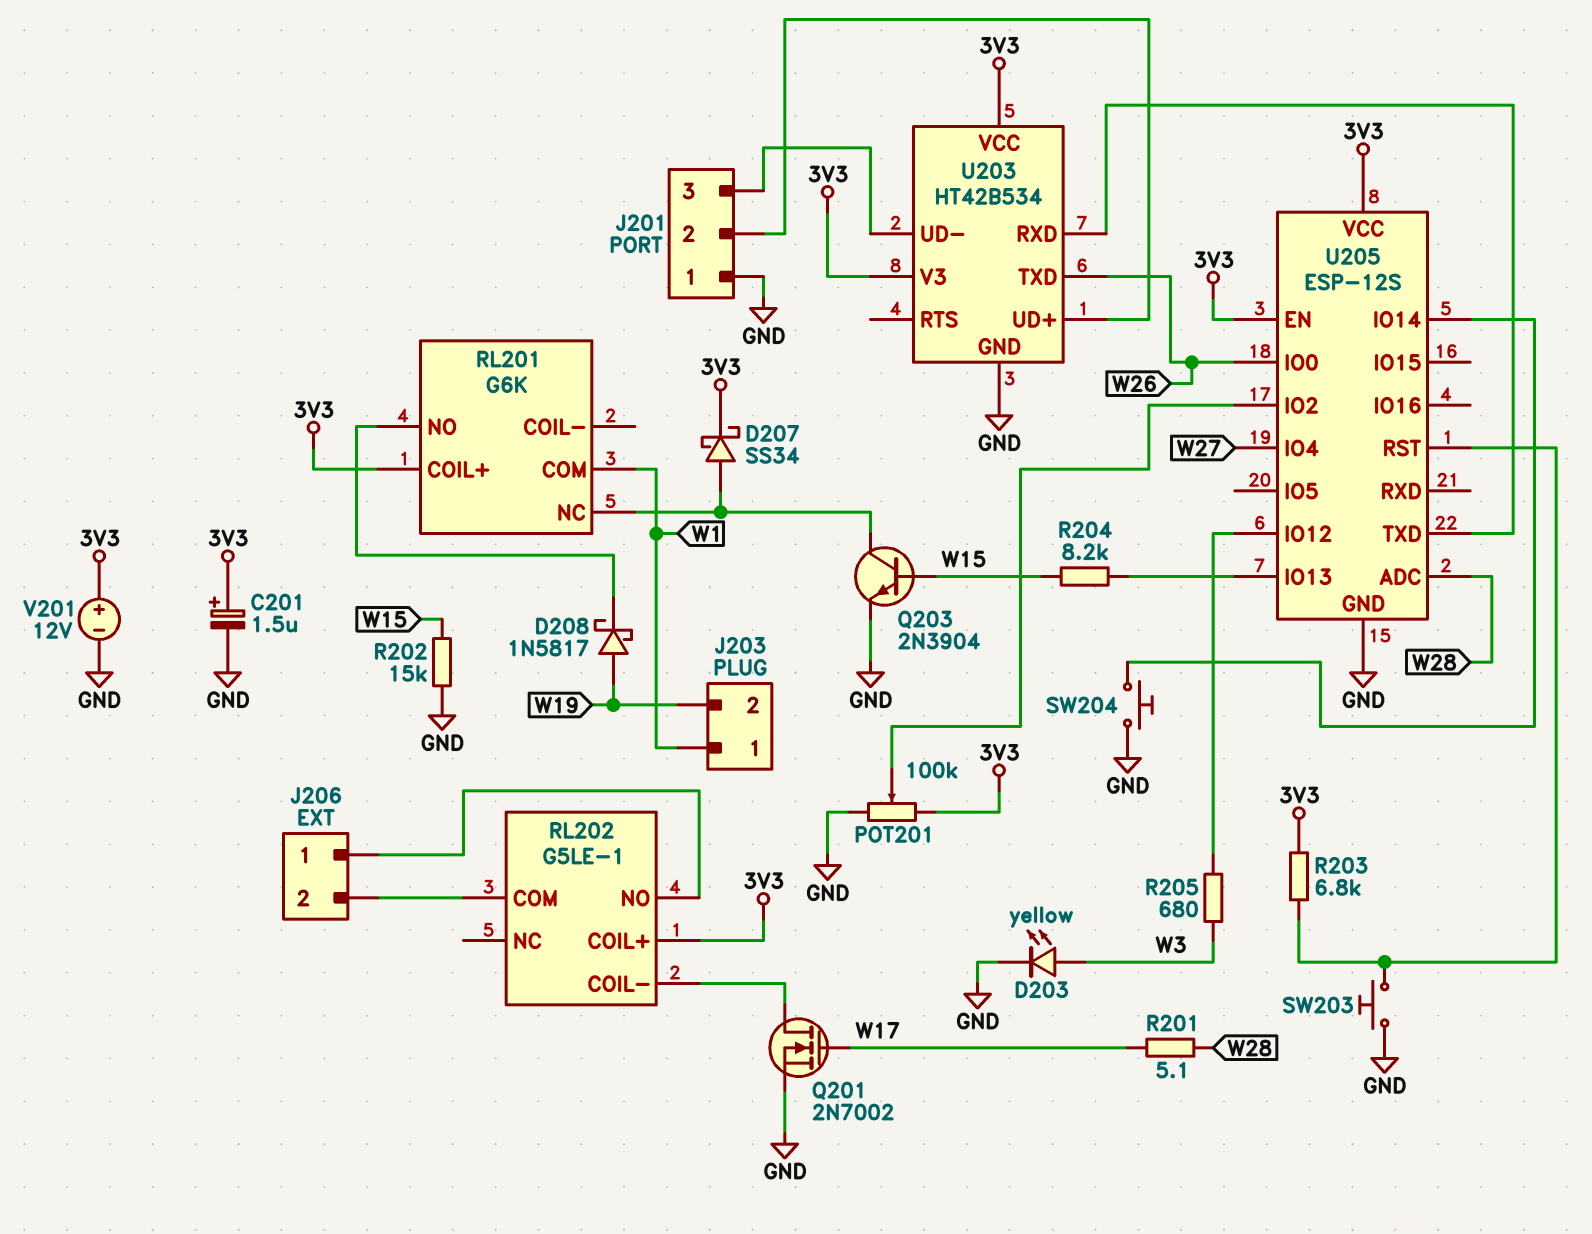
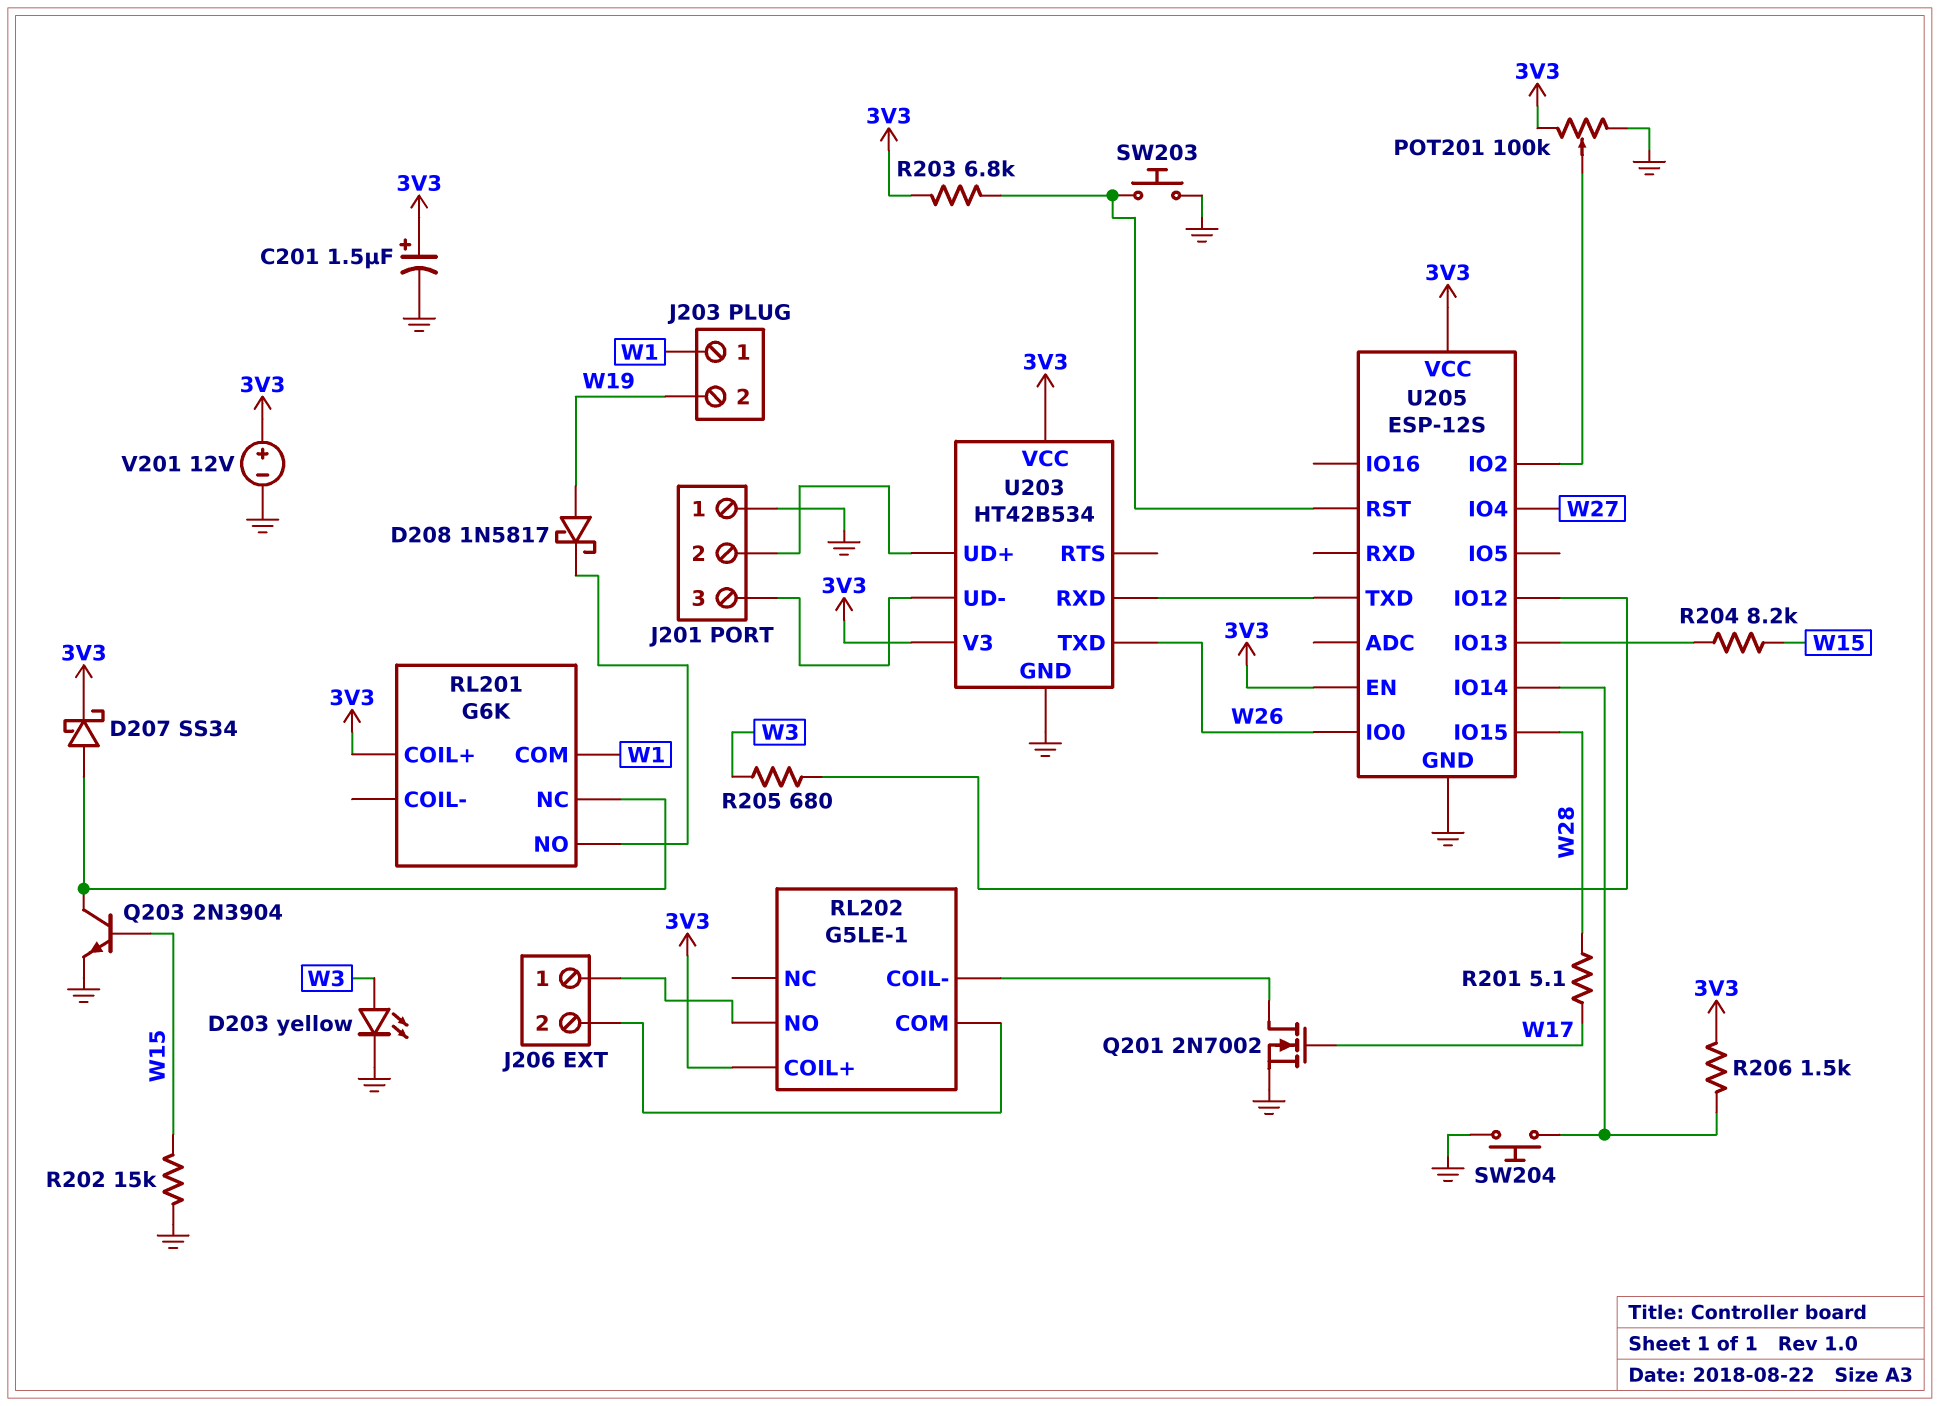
R206: none -> 1.5k (3V3, U205/IO14)
U205 pin ADC: W28 -> none
U205 pin IO15: none -> W28

